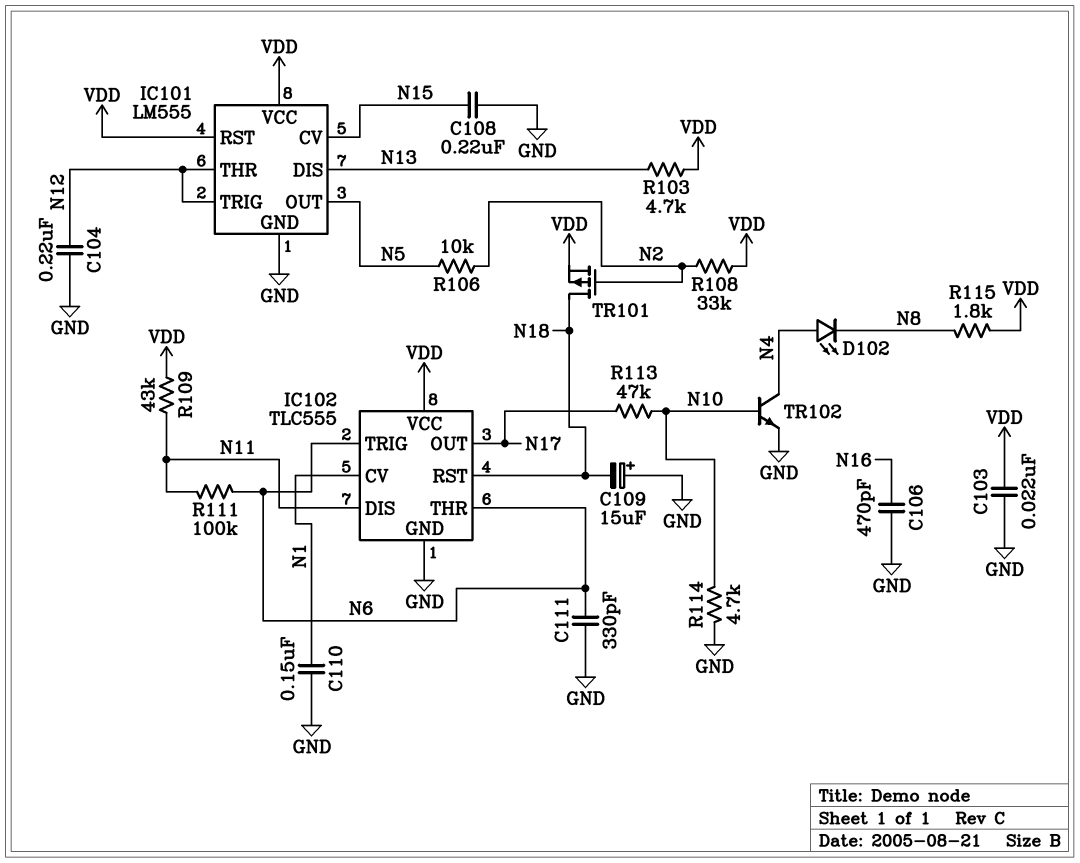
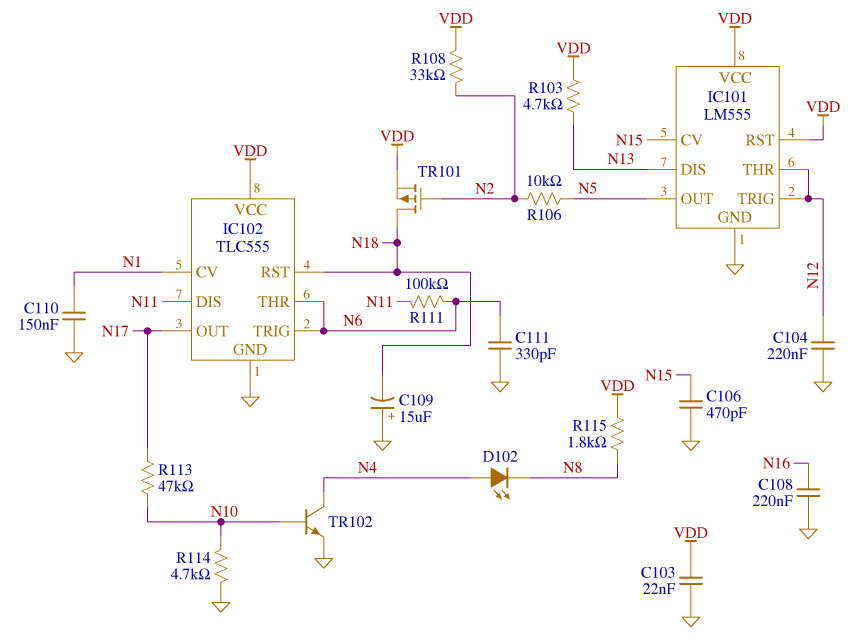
C106: 470pF (GND, N16) -> 470pF (GND, N15)
C108: 220nF (GND, N15) -> 220nF (GND, N16)
R109: 43k (N11, VDD) -> none

